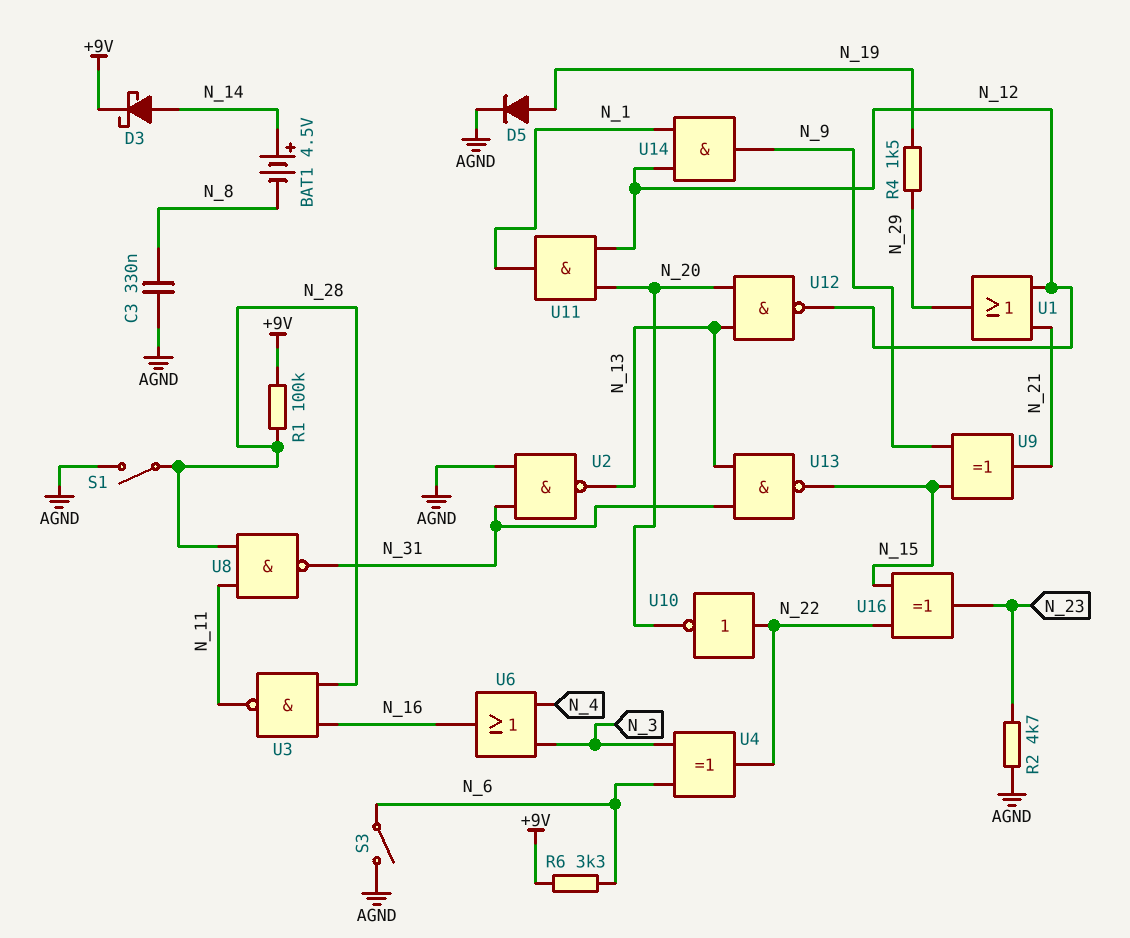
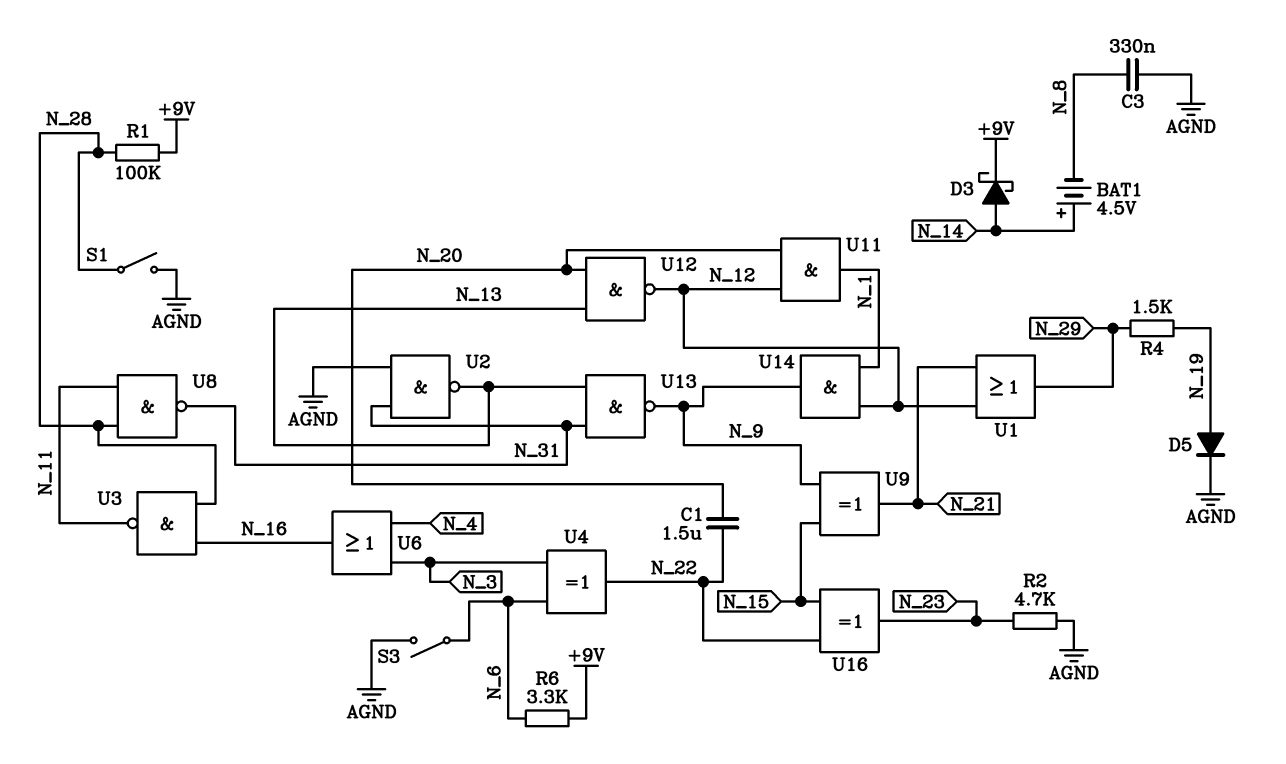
C1: none -> 1.5uF (N_20, N_22)
U10: NOT (in N_22, out N_20) -> none
U13: NAND (in N_13, in N_31, out N_15) -> NAND (in N_13, in N_31, out N_9)

